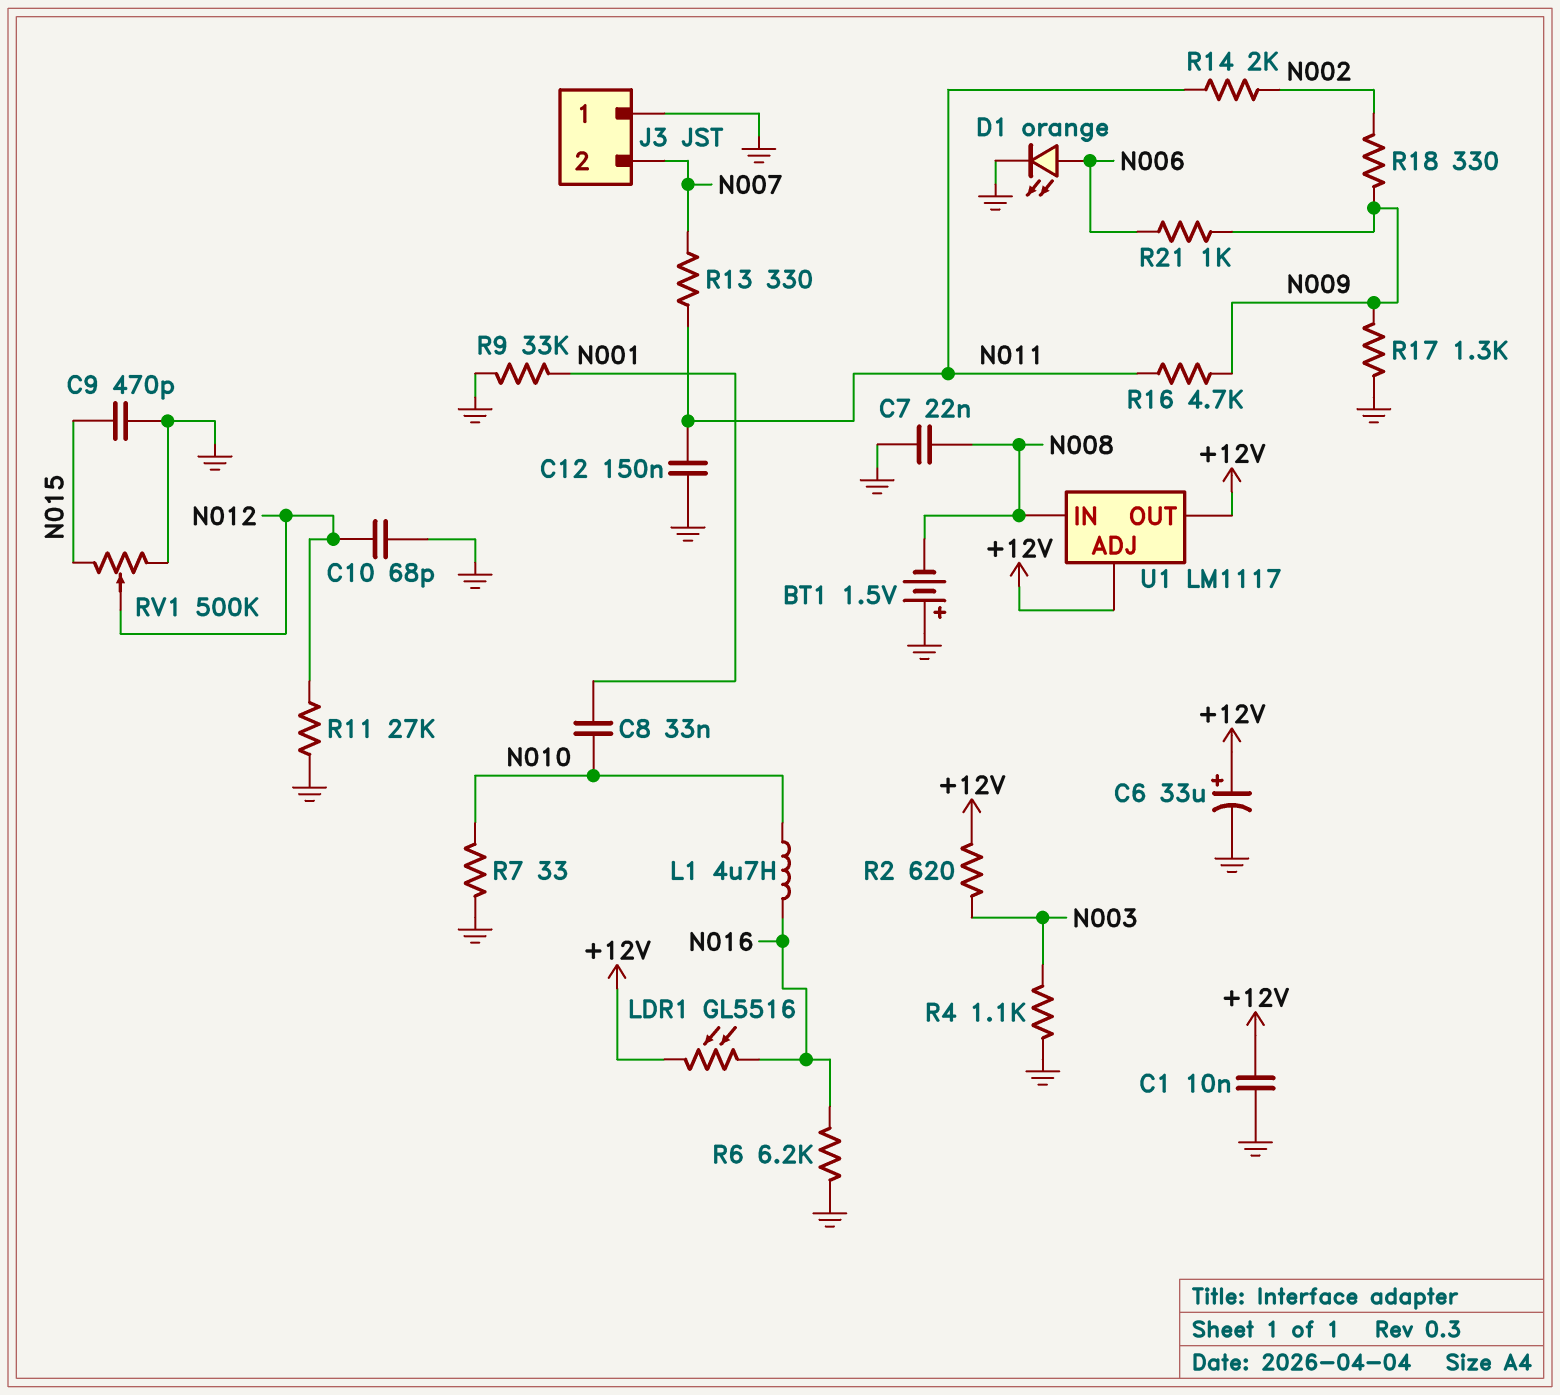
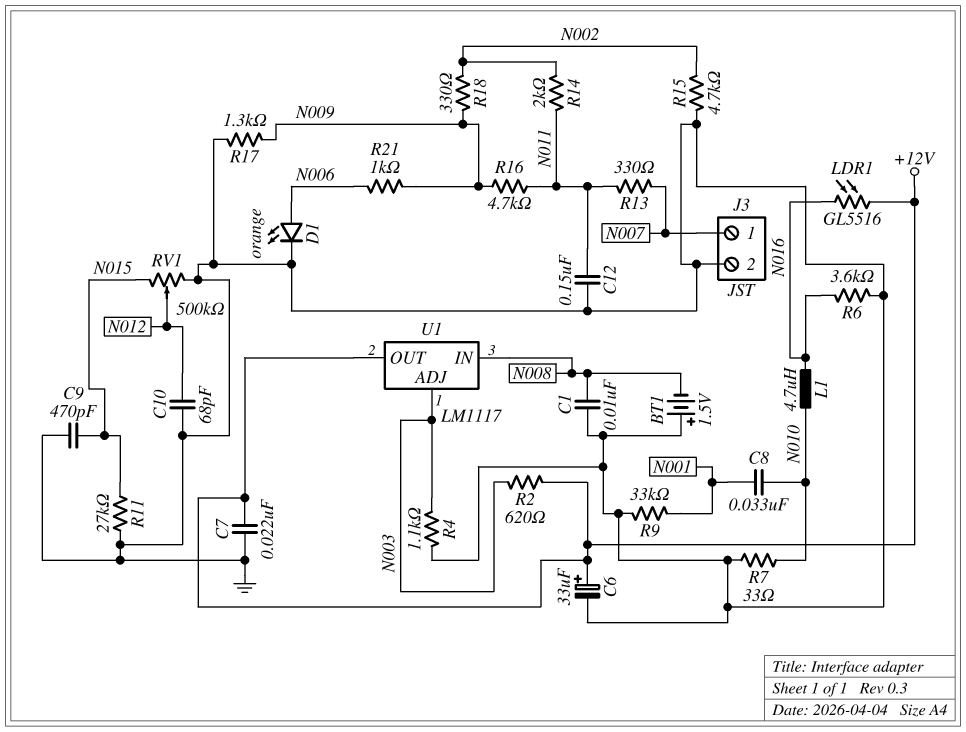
C1: 10nF (+12V, GND) -> 10nF (GND, N008)
C7: 22nF (GND, N008) -> 22nF (+12V, GND)
J3 pin 1: GND -> N007
J3 pin 2: N007 -> GND
R6: 6.2k (GND, N016) -> 3.6k (GND, N016)
R11: 27k (GND, N012) -> 27k (GND, N015)
R15: none -> 4.7k (GND, N002)
U1 pin ADJ: +12V -> N003

